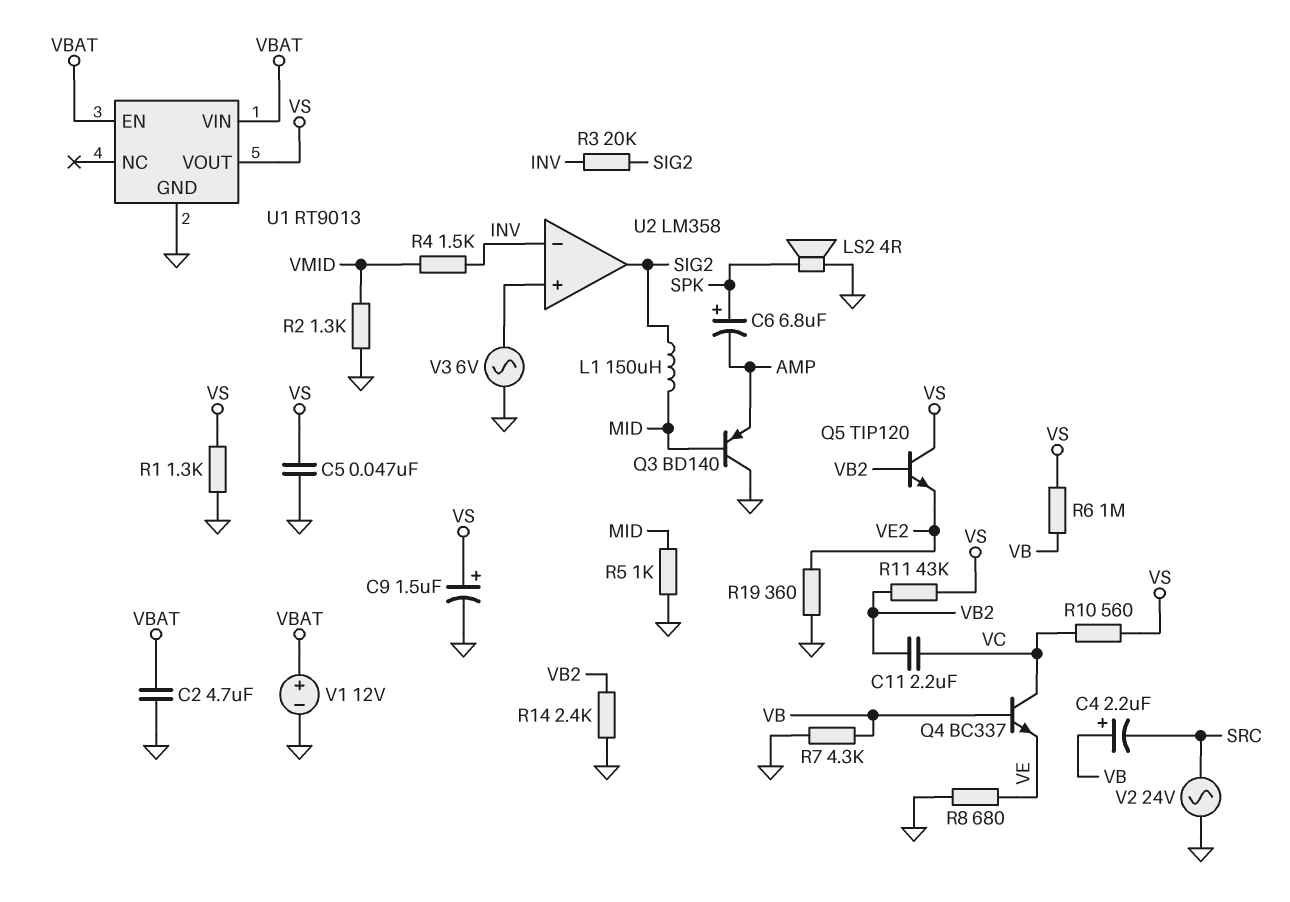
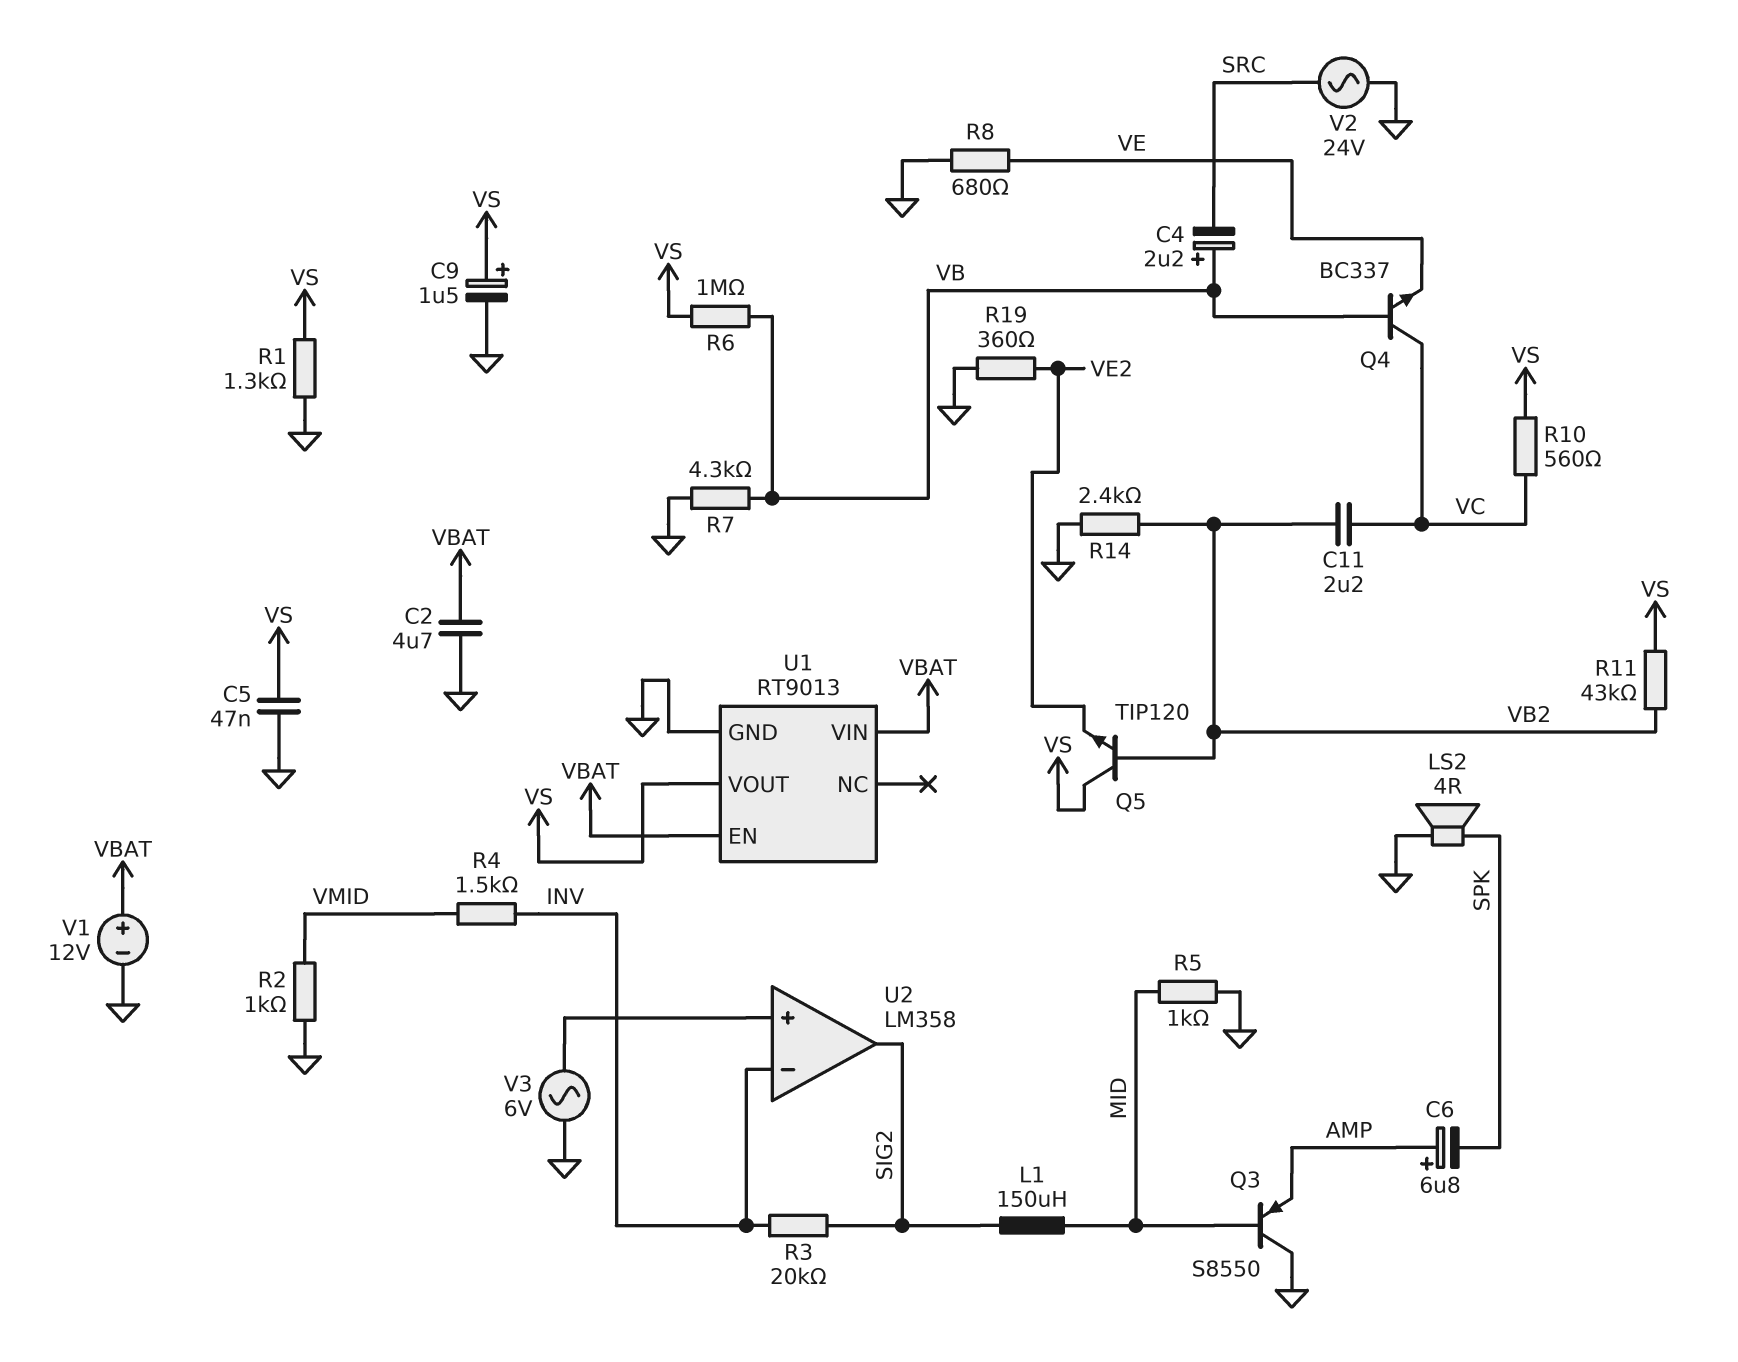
C6: 6.8uF (plus SPK, minus AMP) -> 6.8uF (plus AMP, minus SPK)
Q3: PNP BD140 (B MID, C GND, E AMP) -> PNP S8550 (B MID, C GND, E AMP)
R2: 1.3k (GND, VMID) -> 1k (GND, VMID)

